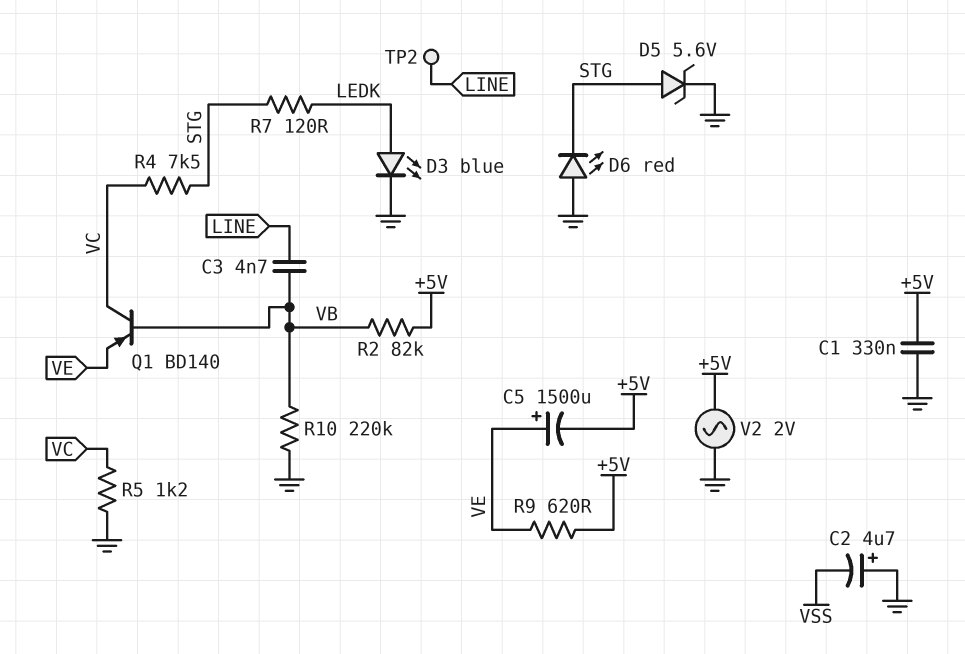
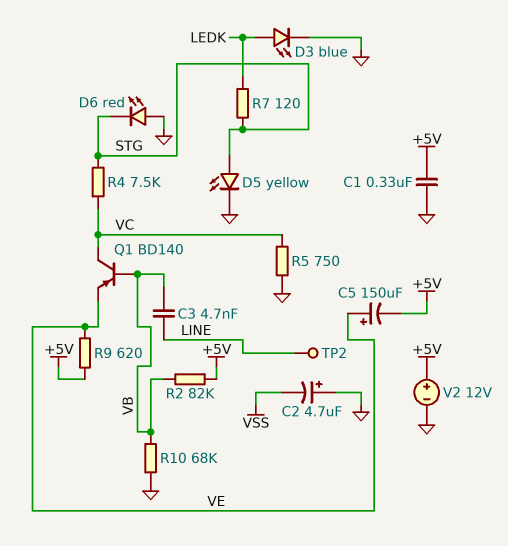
C5: 1500uF (plus VE, minus +5V) -> 150uF (plus VE, minus +5V)
D5: zener 5.6V (A STG, K GND) -> LED yellow (A STG, K GND)
R5: 1.2k (GND, VC) -> 750 (GND, VC)
R10: 220k (GND, VB) -> 68k (GND, VB)
V2: AC 2V (+5V, GND) -> 12V (plus +5V, minus GND)

